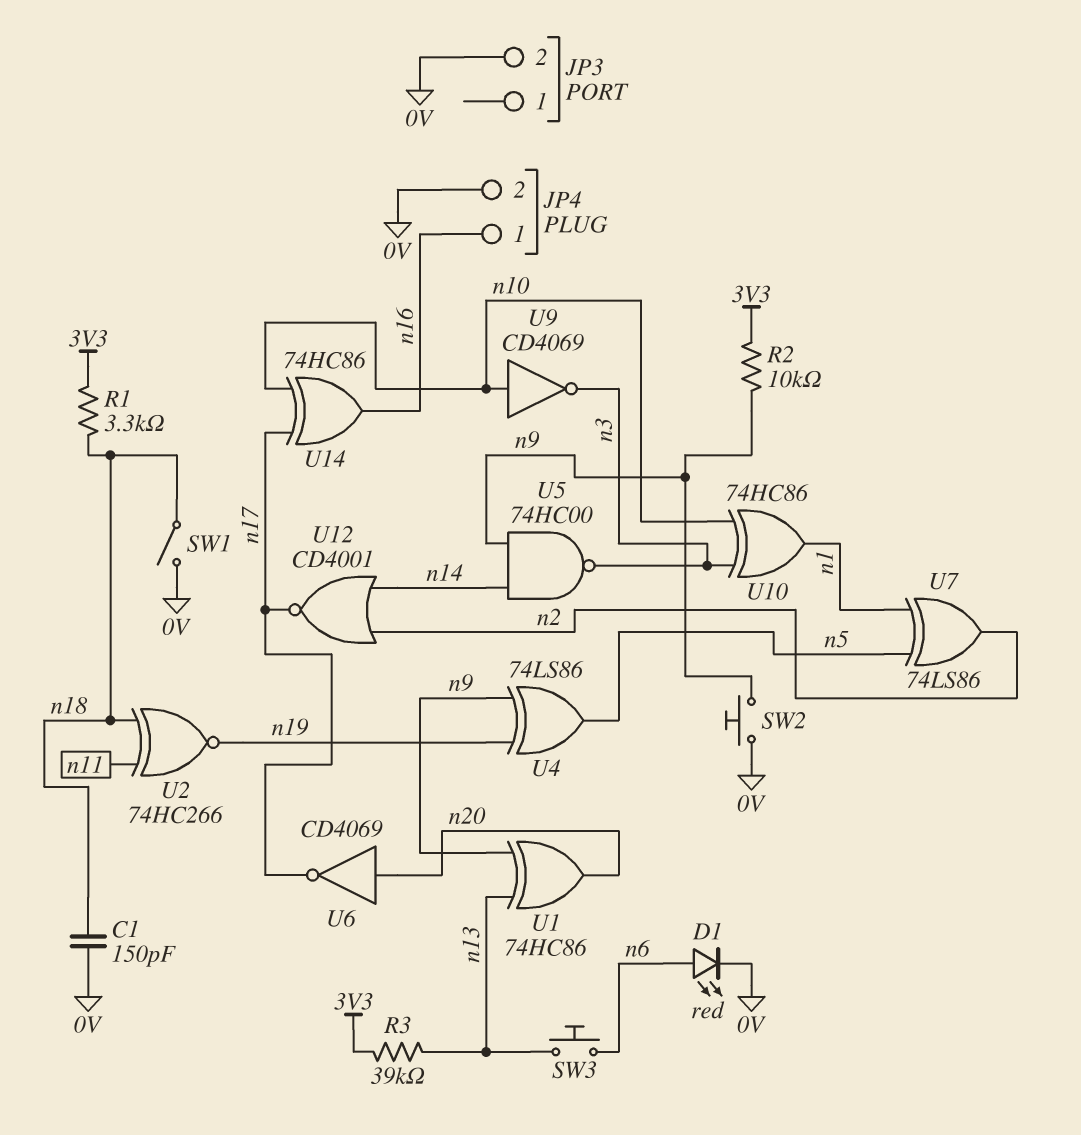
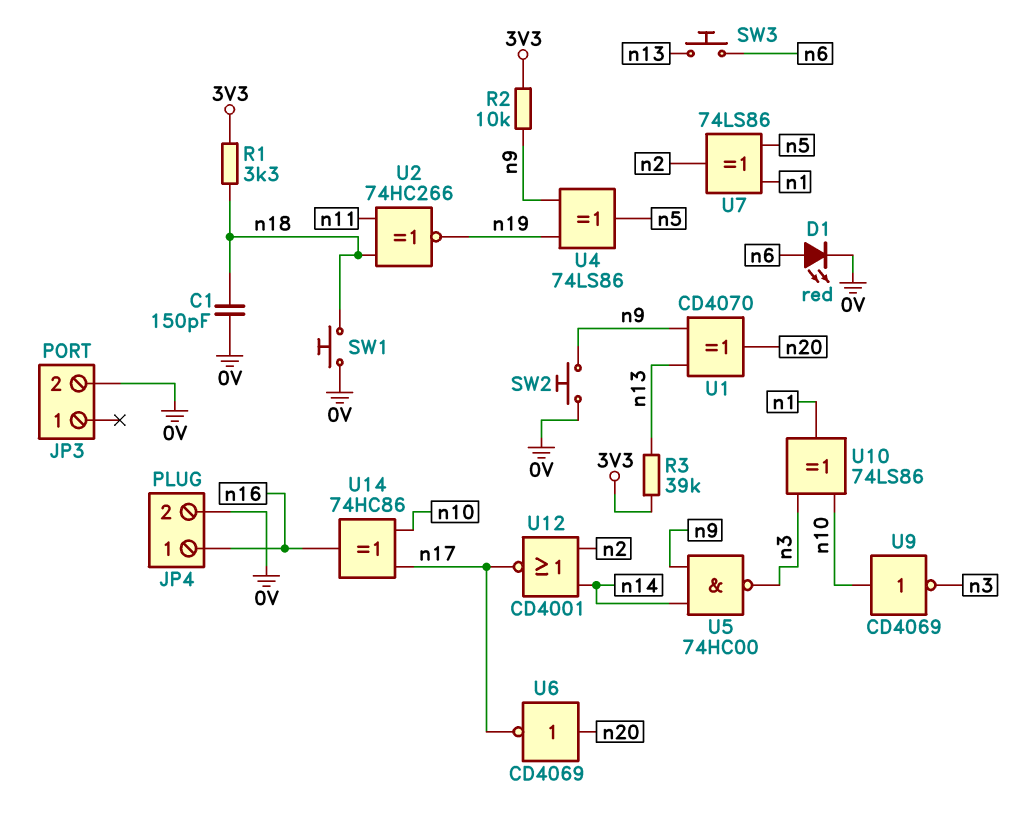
SW1: switch (0V, n18) -> button (0V, n18)
U1: XOR 74HC86 (in n9, in n13, out n20) -> XOR CD4070 (in n9, in n13, out n20)
U10: XOR 74HC86 (in n3, in n10, out n1) -> XOR 74LS86 (in n3, in n10, out n1)

